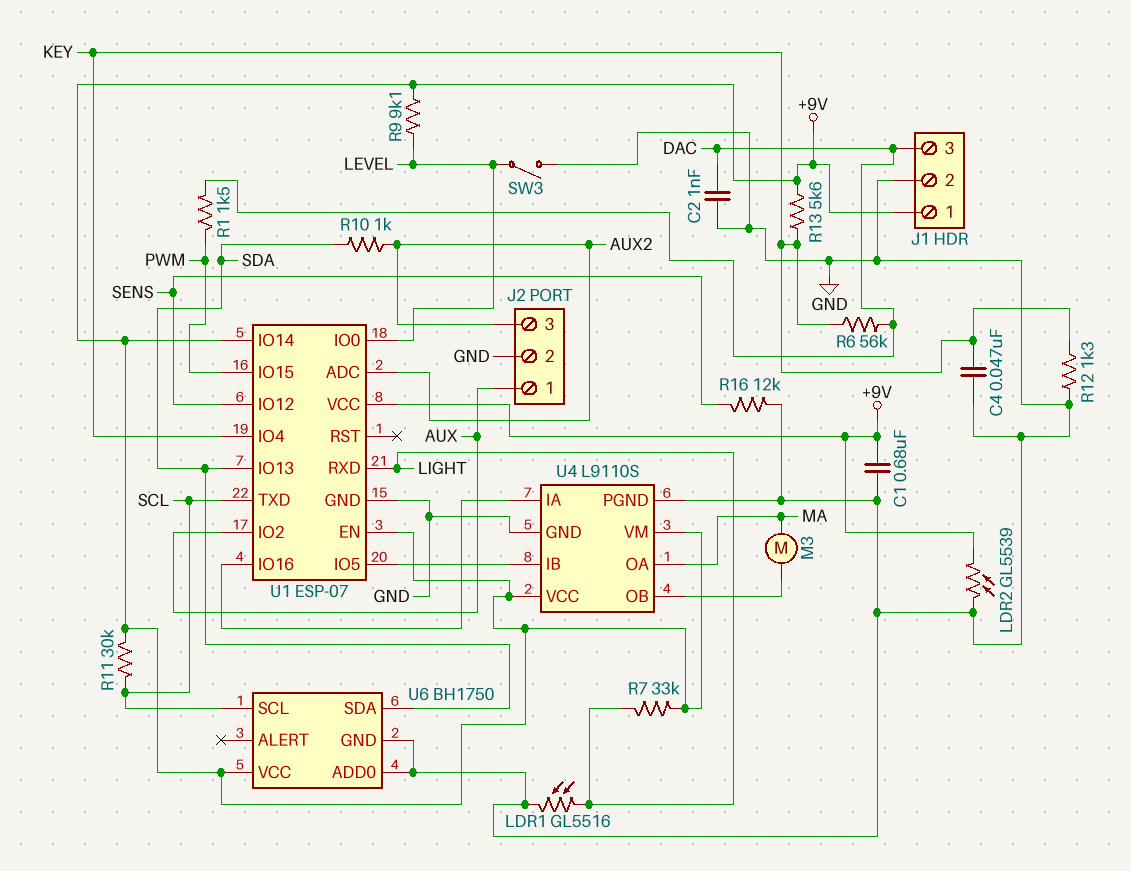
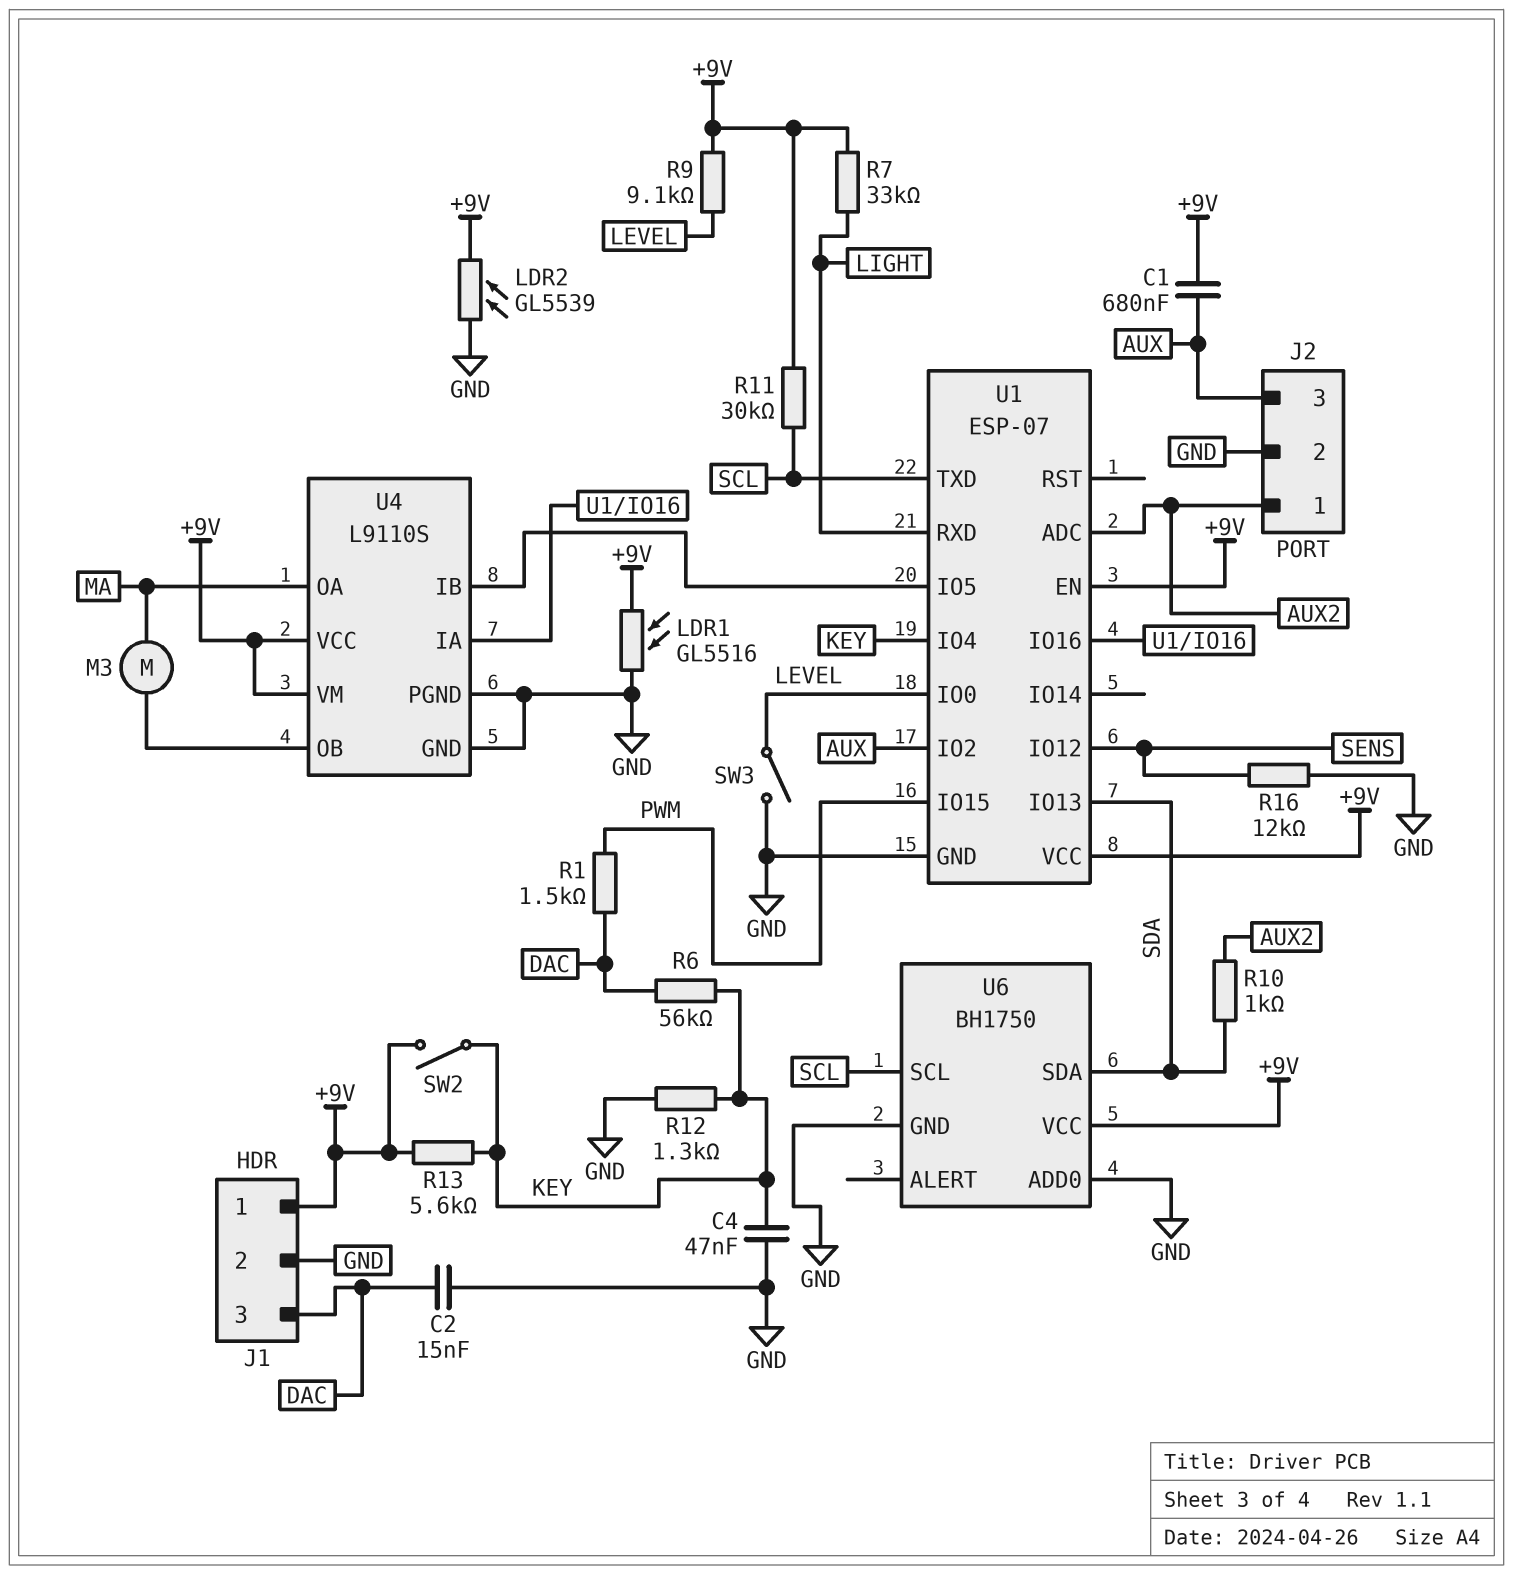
C1: 680nF (+9V, GND) -> 680nF (+9V, AUX)
C2: 1nF (DAC, GND) -> 15nF (DAC, GND)
J2 pin 1: AUX -> AUX2
J2 pin 3: AUX2 -> AUX
LDR1: GL5516 (GND, LIGHT) -> GL5516 (+9V, GND)
SW2: none -> switch (+9V, KEY)
U1 pin IO14: +9V -> none

